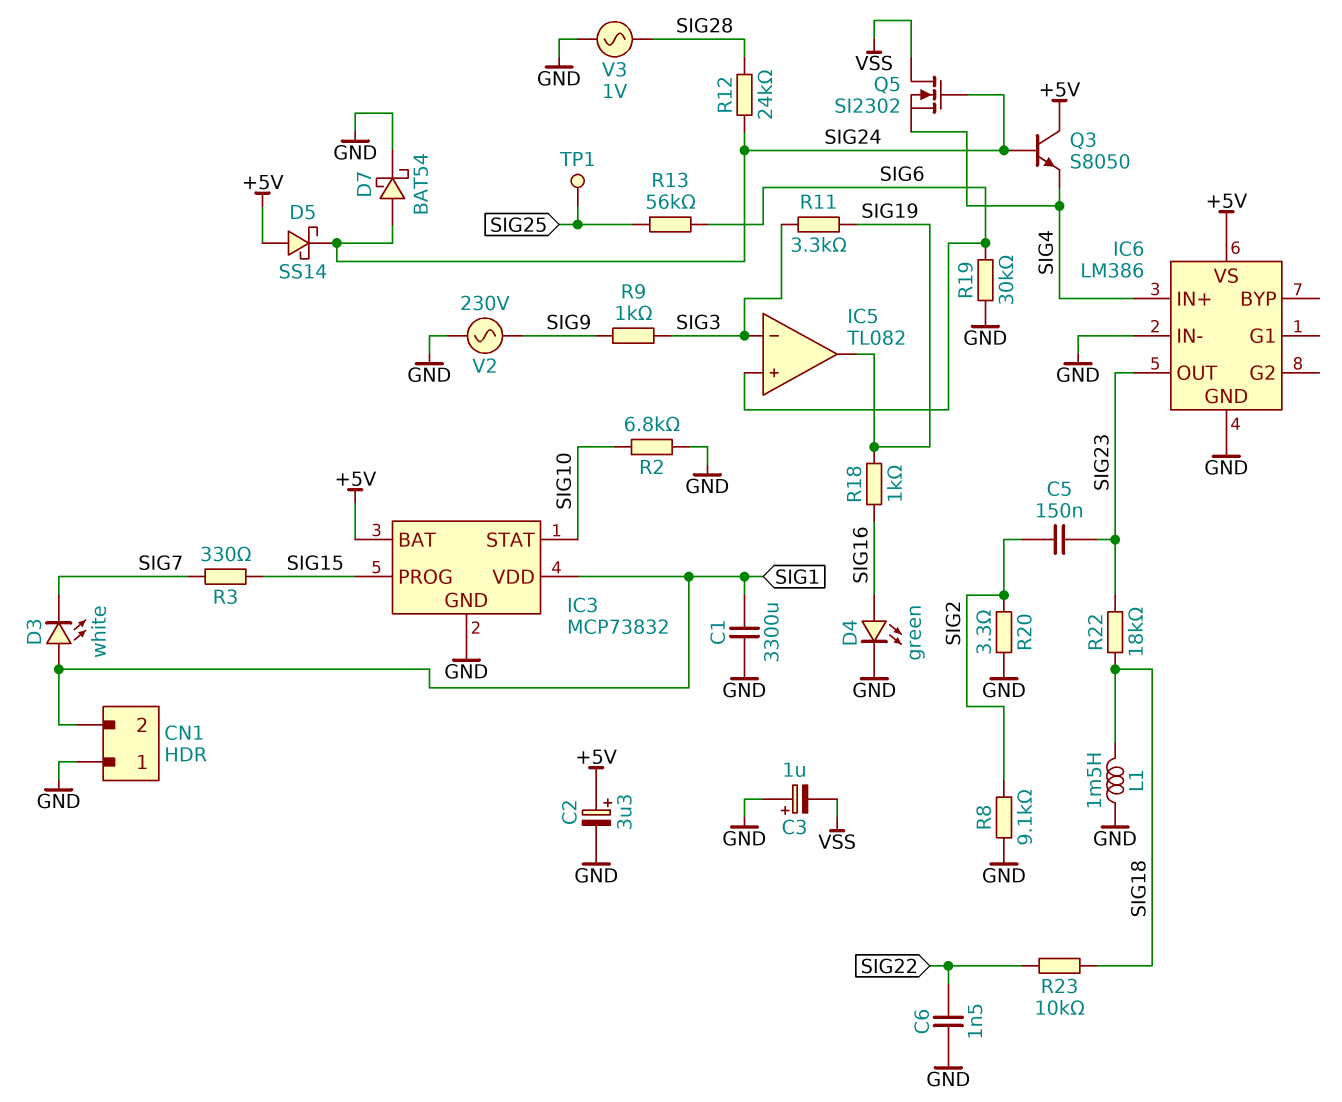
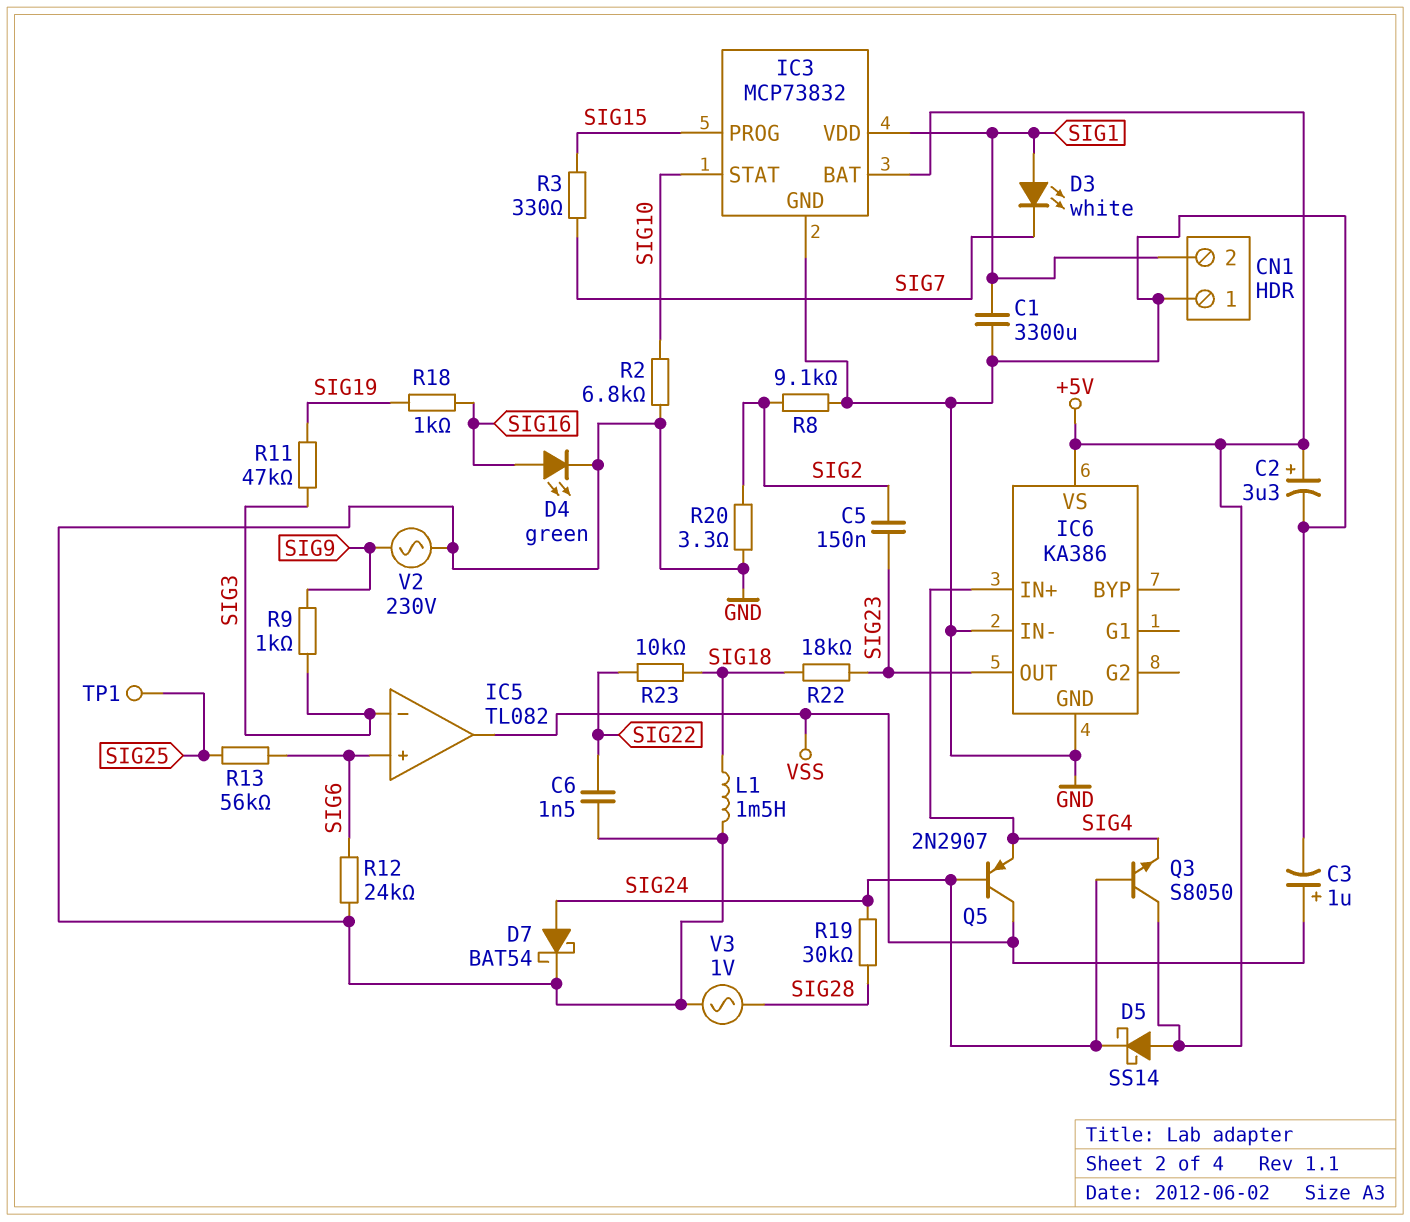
C3: 1uF (plus GND, minus VSS) -> 1uF (plus VSS, minus GND)
IC5 pin out: SIG19 -> VSS
IC6: LM386 -> KA386
Q5: NMOS SI2302 (G SIG24, D VSS, S SIG4) -> PNP 2N2907 (B SIG24, C VSS, E SIG4)
R11: 3.3k (SIG3, SIG19) -> 47k (SIG3, SIG19)
R12: 24k (SIG24, SIG28) -> 24k (GND, SIG6)
R19: 30k (GND, SIG6) -> 30k (SIG24, SIG28)

